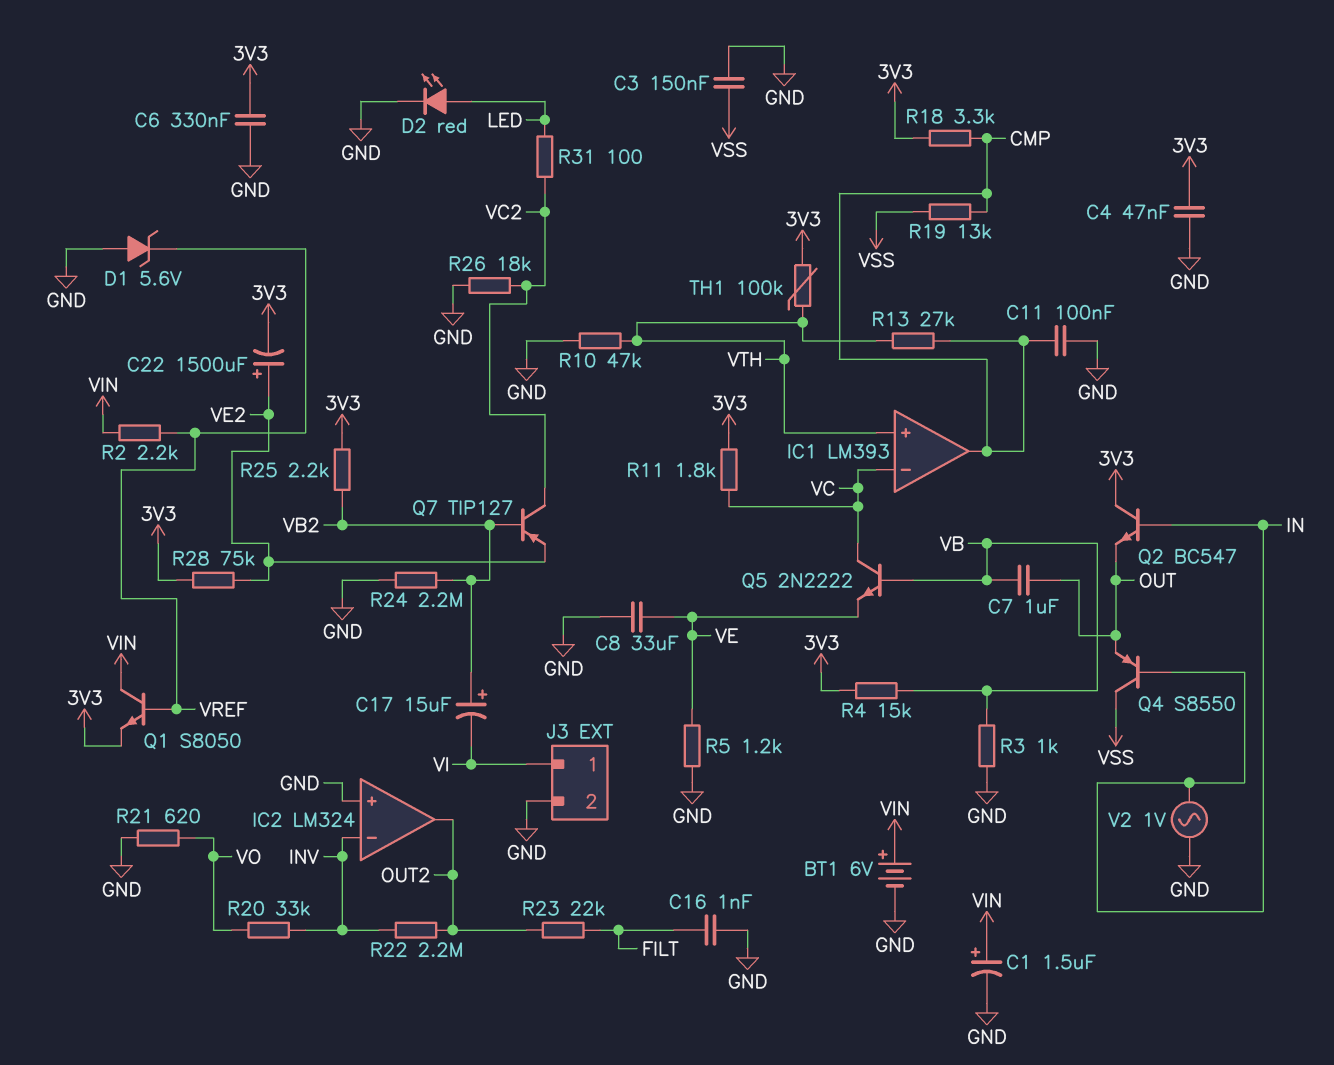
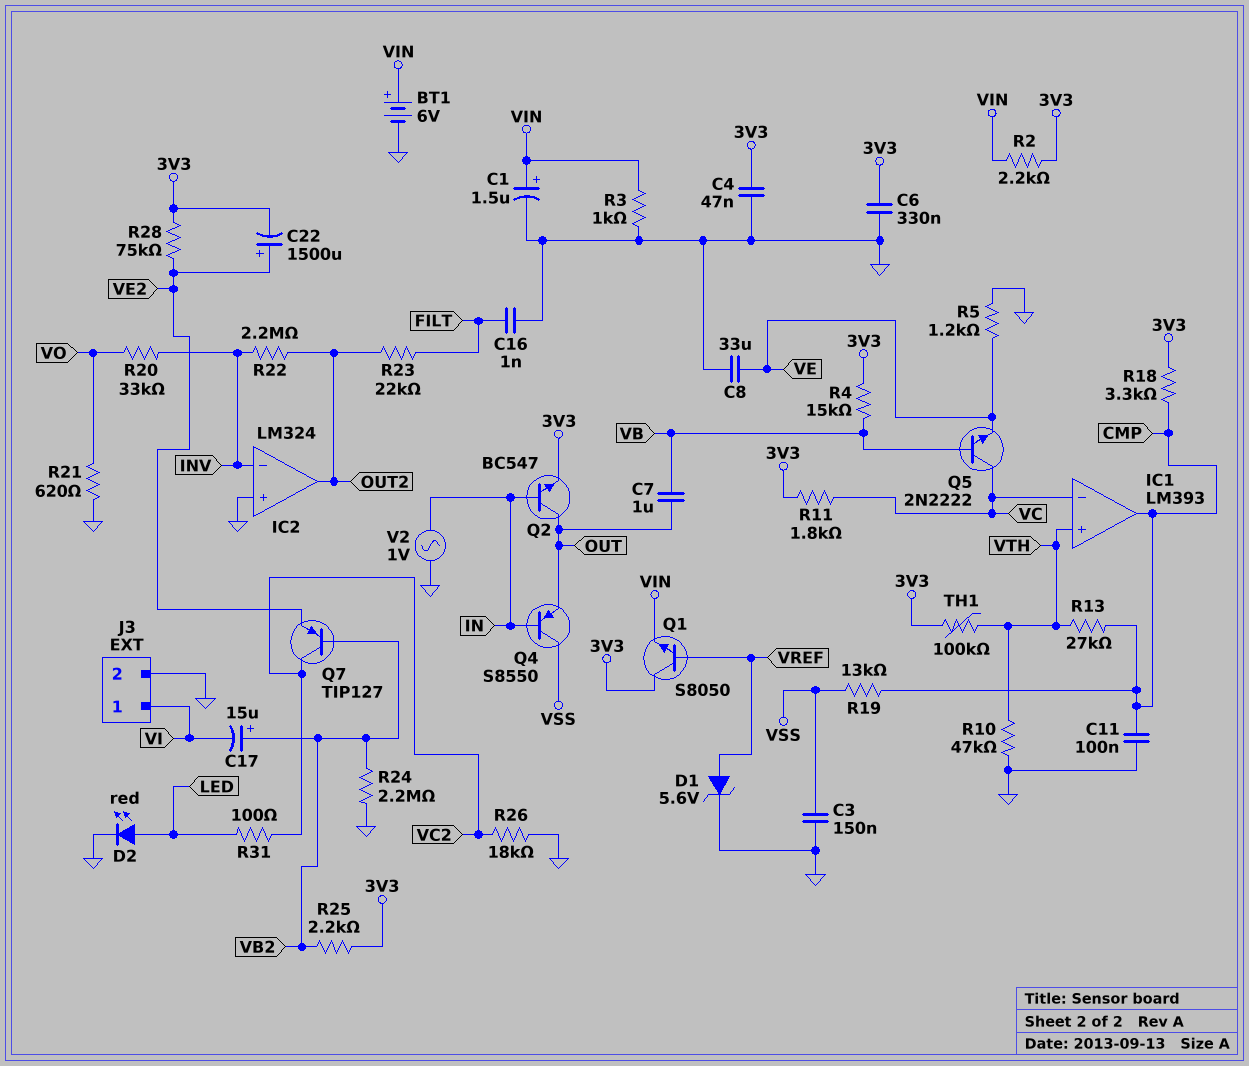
D1: zener 5.6V (A GND, K VREF) -> zener 5.6V (A VREF, K GND)
Q1: NPN S8050 (B VREF, C VIN, E 3V3) -> NPN S8050 (B VREF, C 3V3, E VIN)
Q2: NPN BC547 (B IN, C 3V3, E OUT) -> NPN BC547 (B IN, C OUT, E 3V3)
R2: 2.2k (VIN, VREF) -> 2.2k (3V3, VIN)
R3: 1k (GND, VB) -> 1k (GND, VIN)

